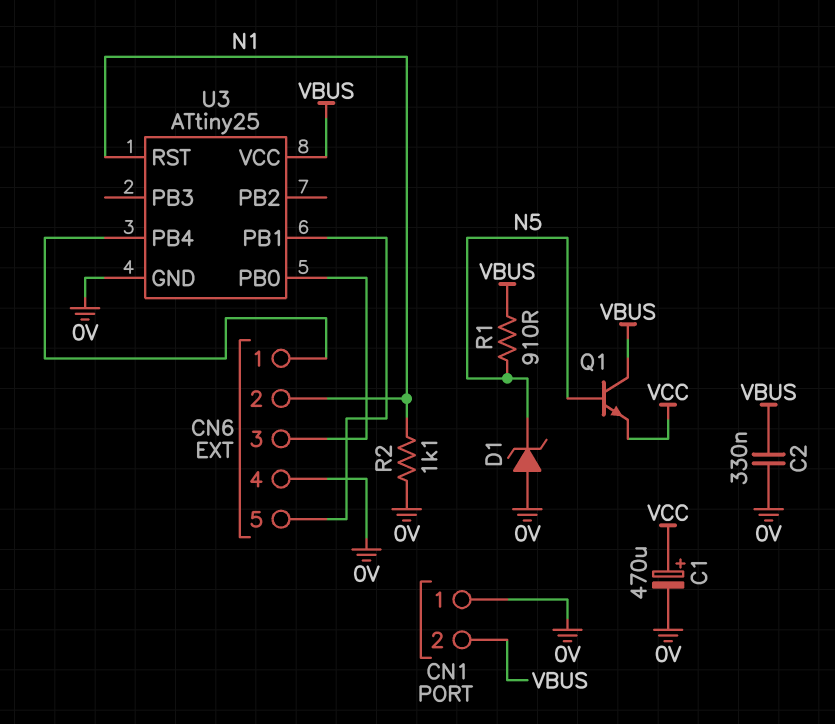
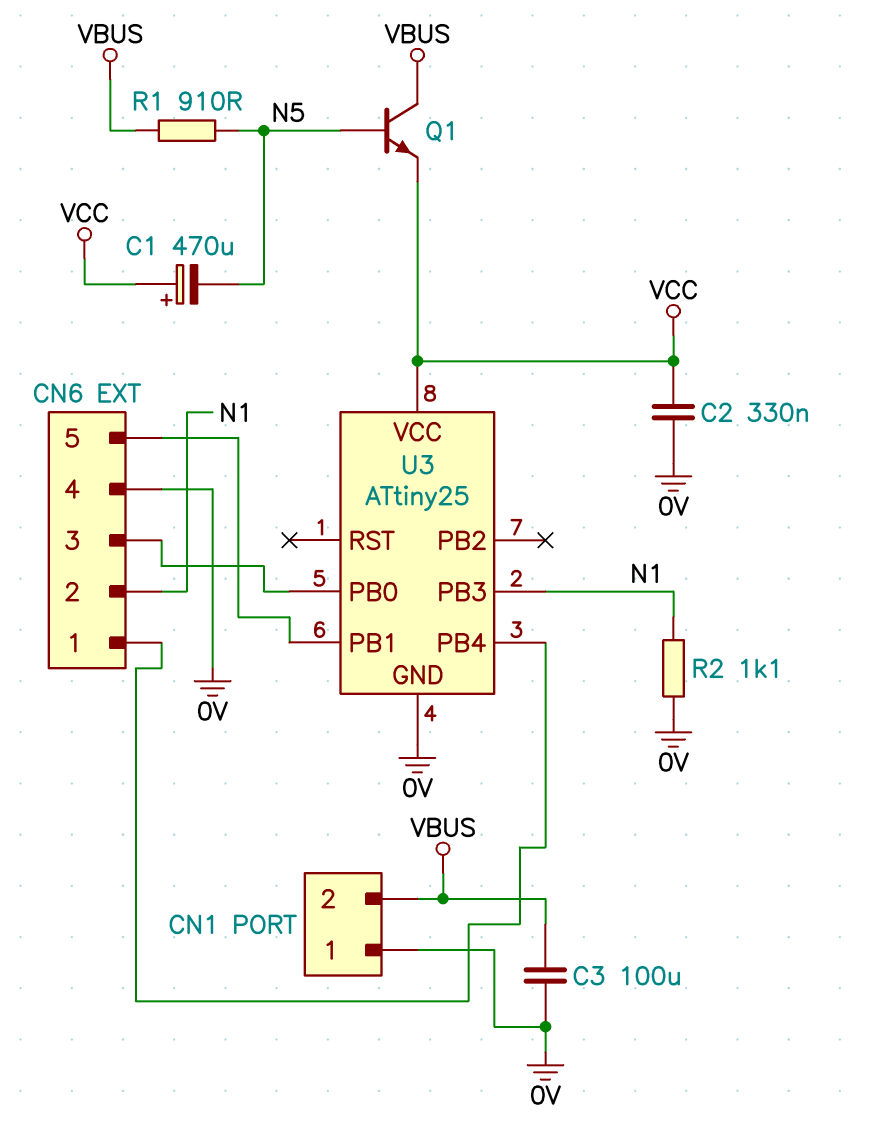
C1: 470uF (plus VCC, minus 0V) -> 470uF (plus VCC, minus N5)
C2: 330nF (0V, VBUS) -> 330nF (0V, VCC)
C3: none -> 100uF (0V, VBUS)
D1: zener (A 0V, K N5) -> none
U3 pin PB3: none -> N1
U3 pin RST: N1 -> none
U3 pin VCC: VBUS -> VCC

